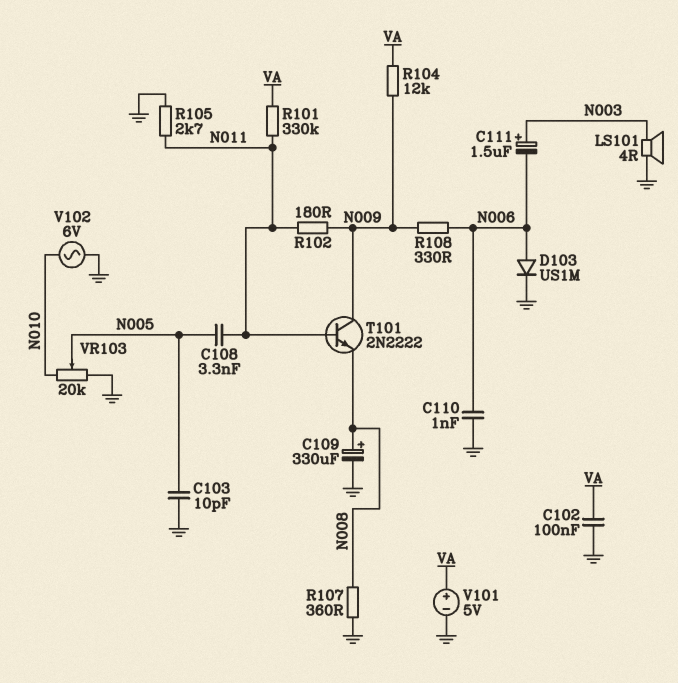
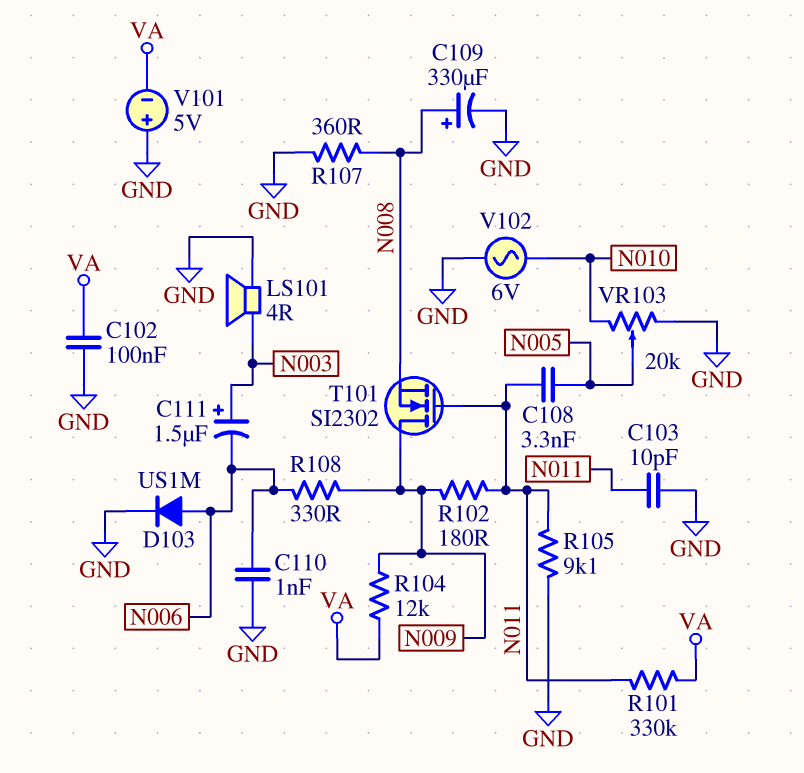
C103: 10pF (GND, N005) -> 10pF (GND, N011)
R105: 2.7k (GND, N011) -> 9.1k (GND, N011)
T101: NPN 2N2222 (B N011, C N009, E N008) -> NMOS SI2302 (G N011, D N009, S N008)
V101: 5V (plus VA, minus GND) -> 5V (plus GND, minus VA)

